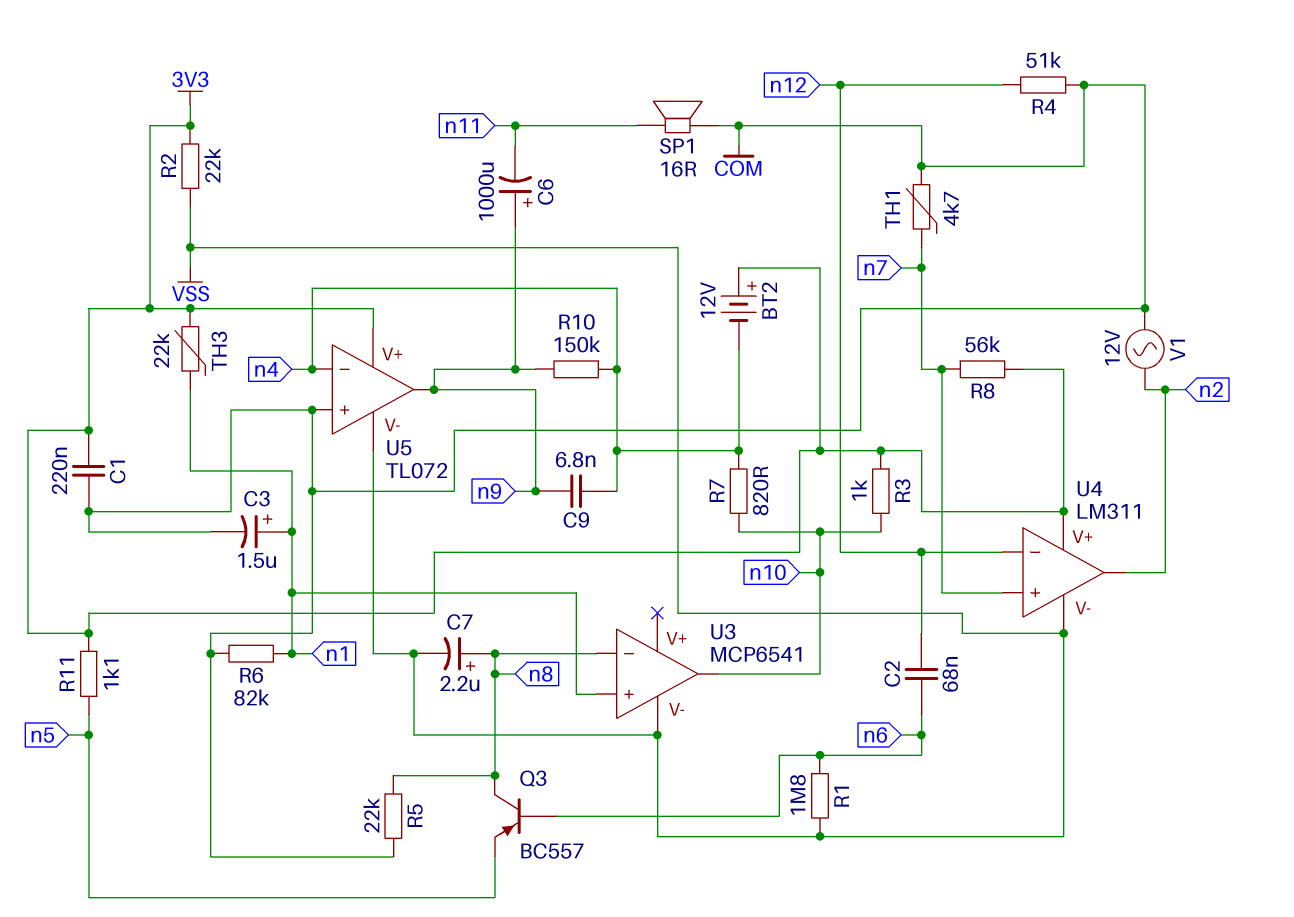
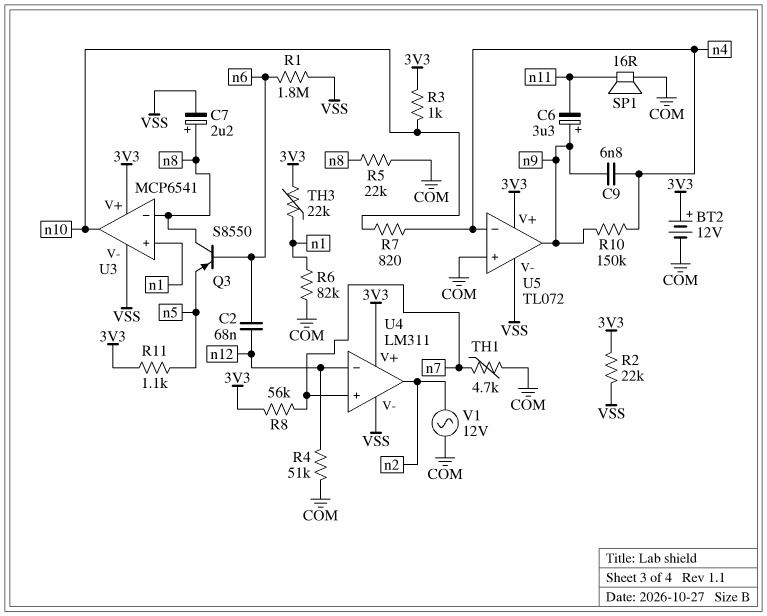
BT2: 12V (plus 3V3, minus n4) -> 12V (plus 3V3, minus COM)
C1: 220nF (3V3, COM) -> none
C3: 1.5uF (plus n1, minus COM) -> none
C6: 1000uF (plus n9, minus n11) -> 3.3uF (plus n9, minus n11)
Q3: PNP BC557 (B n6, C n8, E n5) -> PNP S8550 (B n6, C n8, E n5)
U3 pin V+: none -> 3V3

